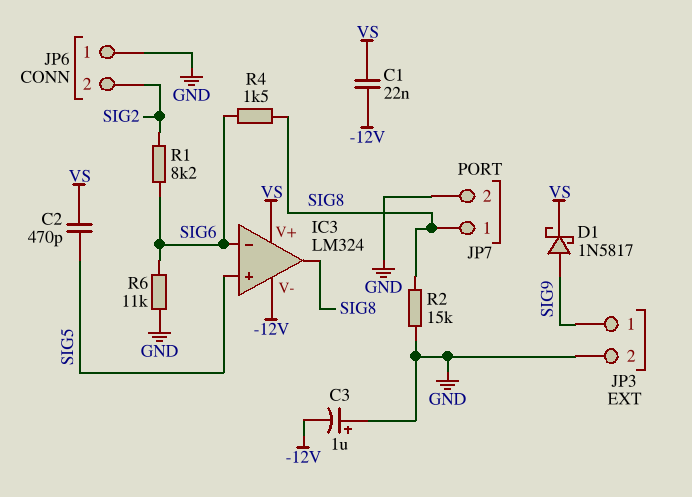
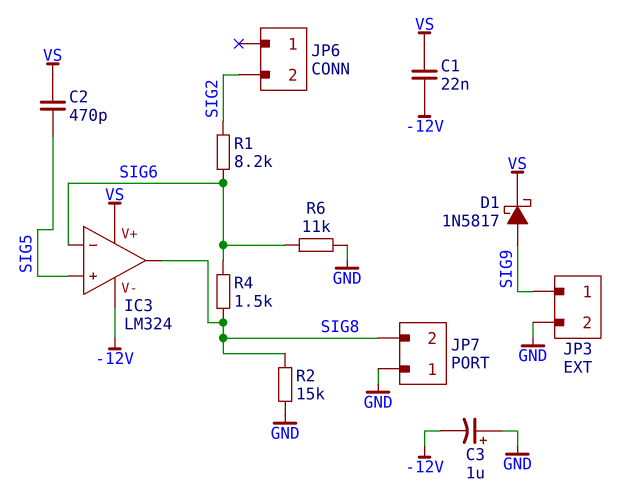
JP6 pin 1: GND -> none
JP7 pin 1: SIG8 -> GND
JP7 pin 2: GND -> SIG8

